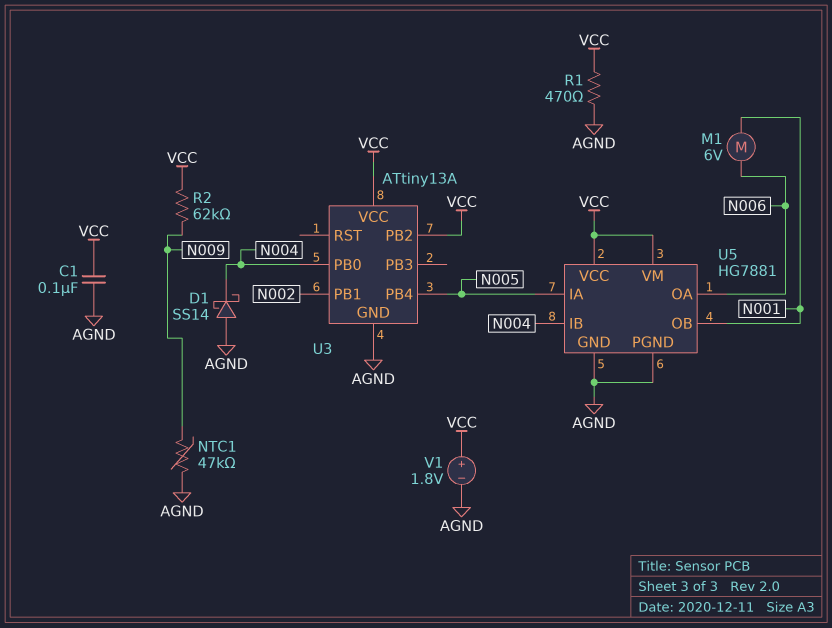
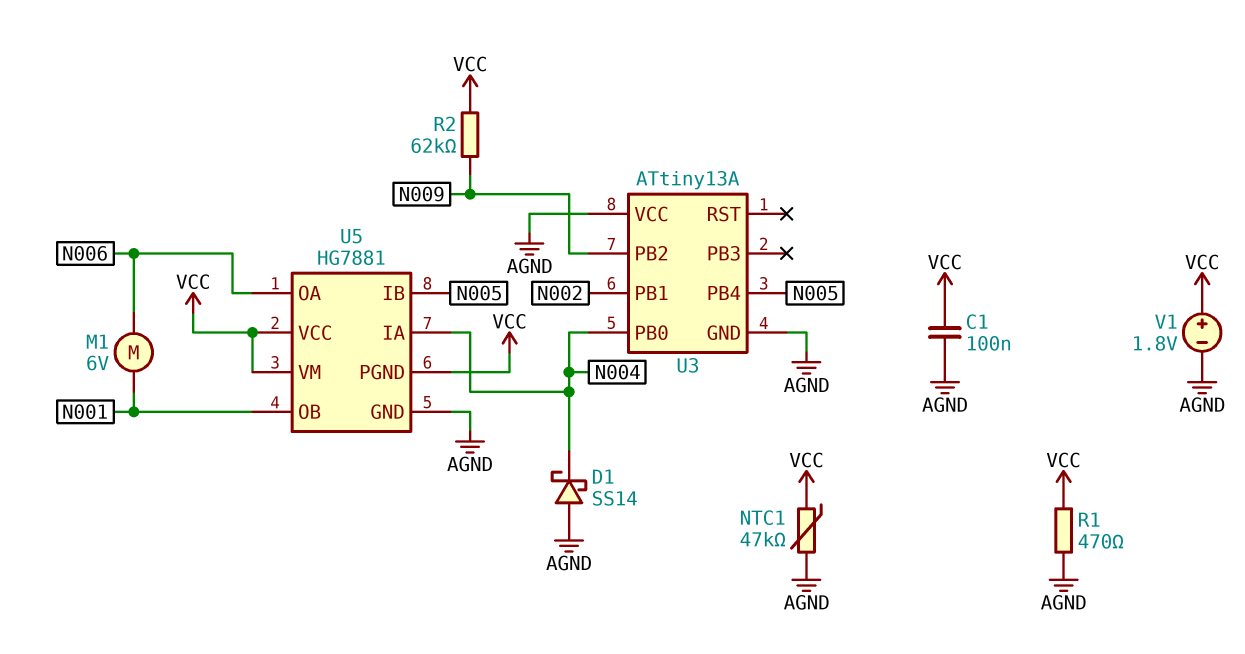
NTC1: 47k (AGND, N009) -> 47k (AGND, VCC)
U3 pin PB2: VCC -> N009
U3 pin VCC: VCC -> AGND
U5 pin IA: N005 -> N004
U5 pin IB: N004 -> N005
U5 pin PGND: AGND -> VCC

